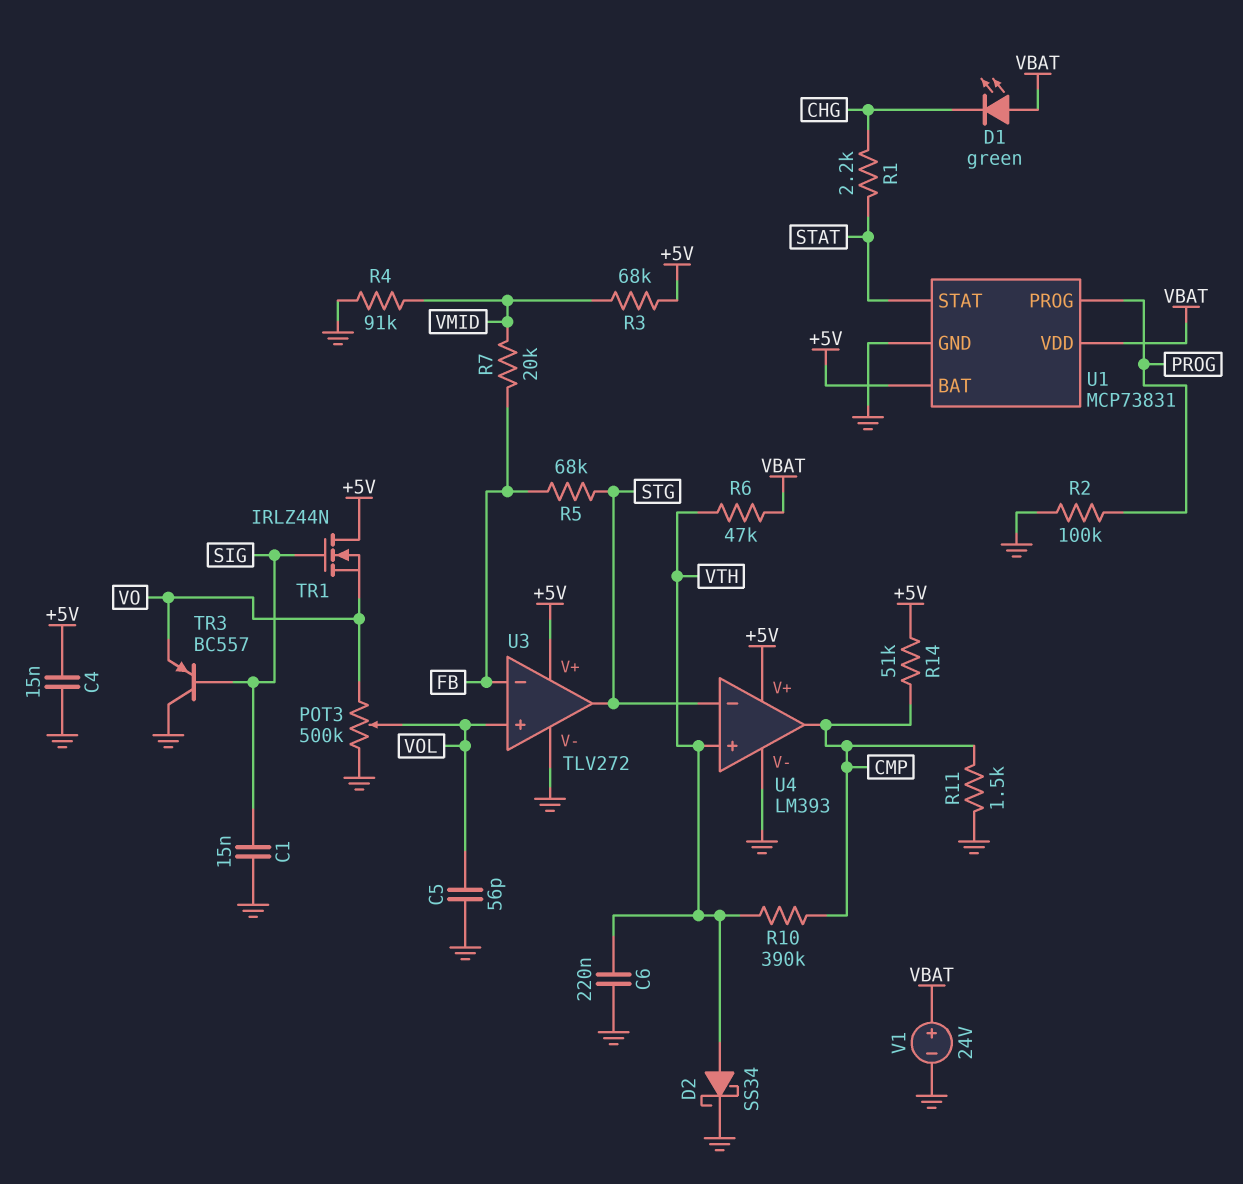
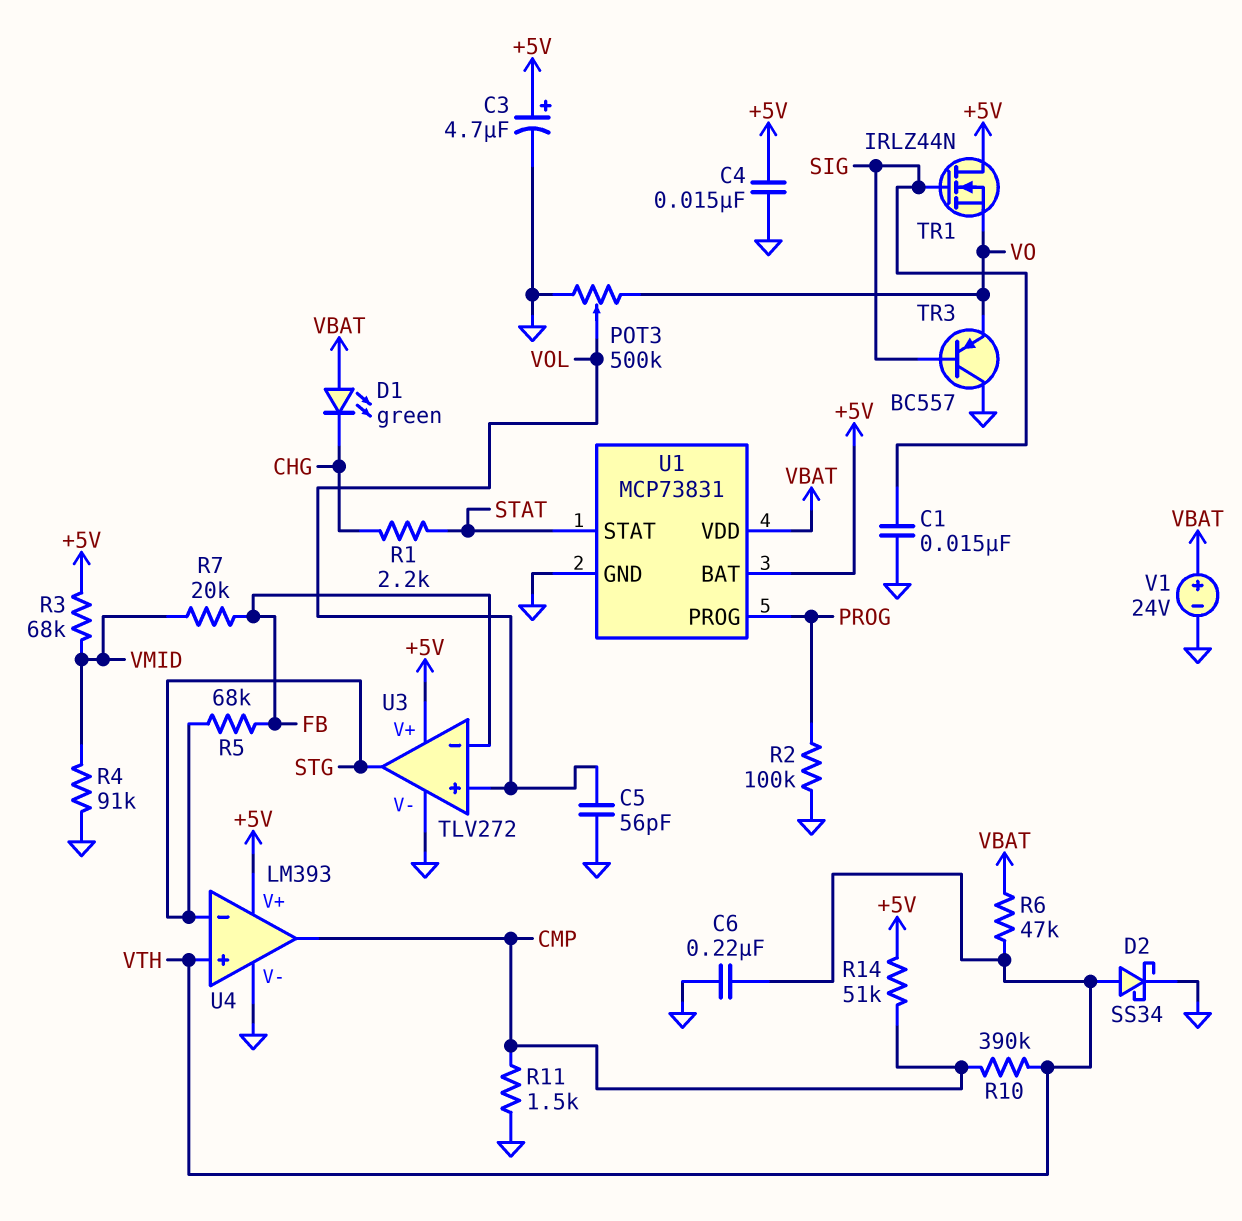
C3: none -> 4.7uF (plus +5V, minus GND)

